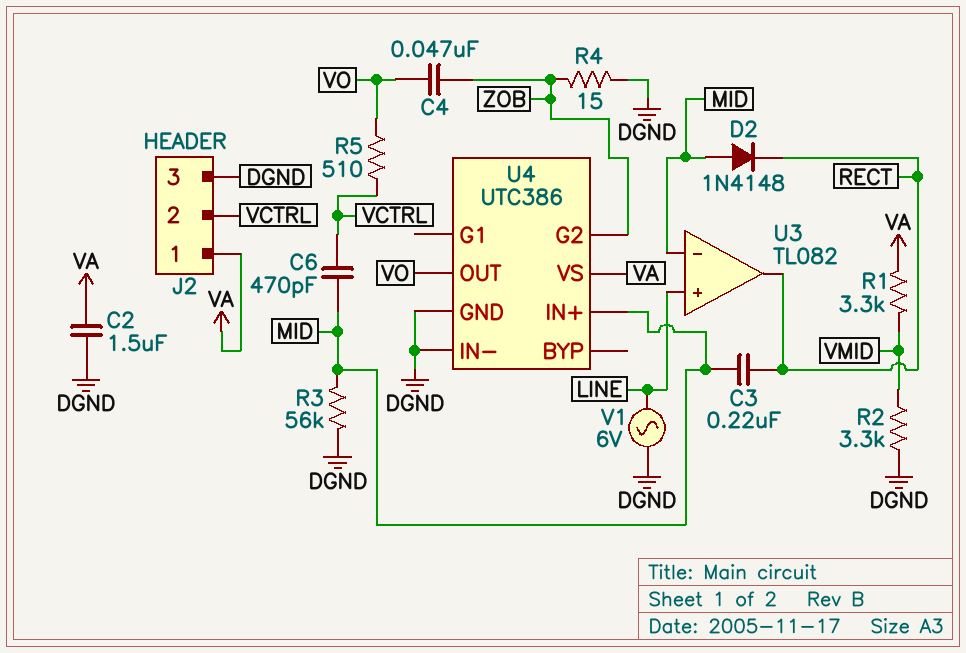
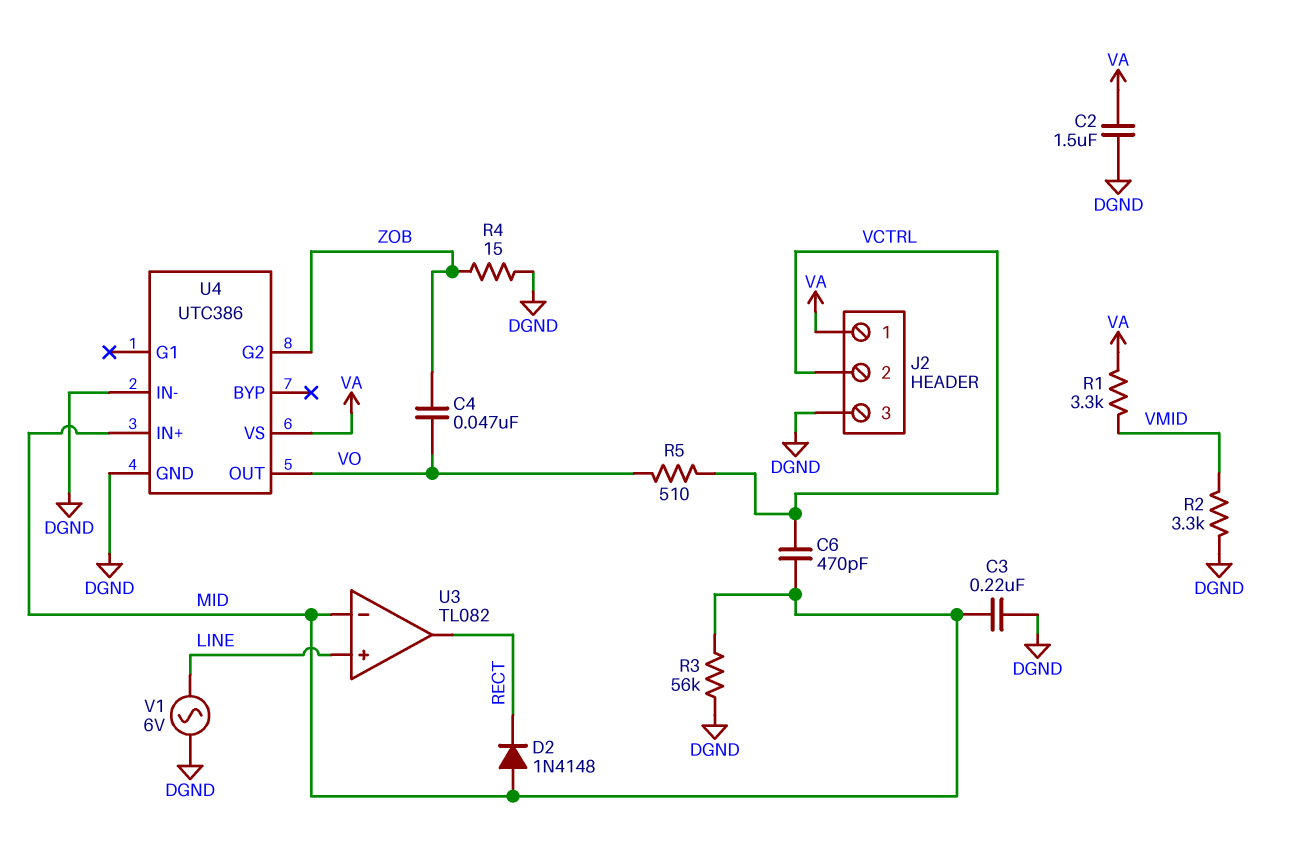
C3: 220nF (MID, RECT) -> 220nF (DGND, MID)

